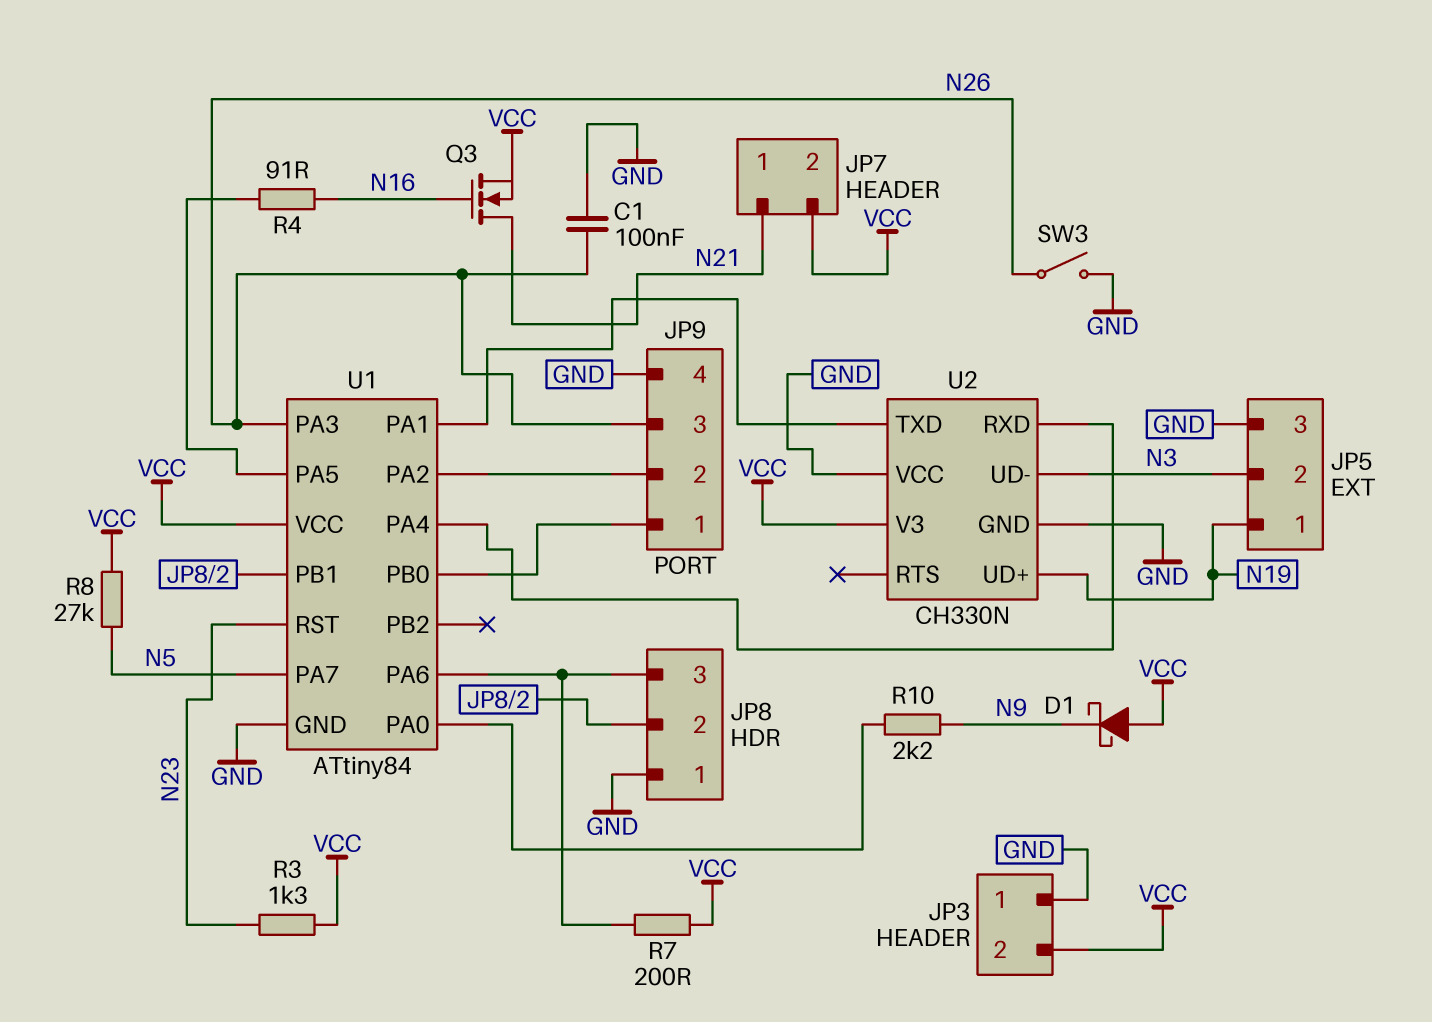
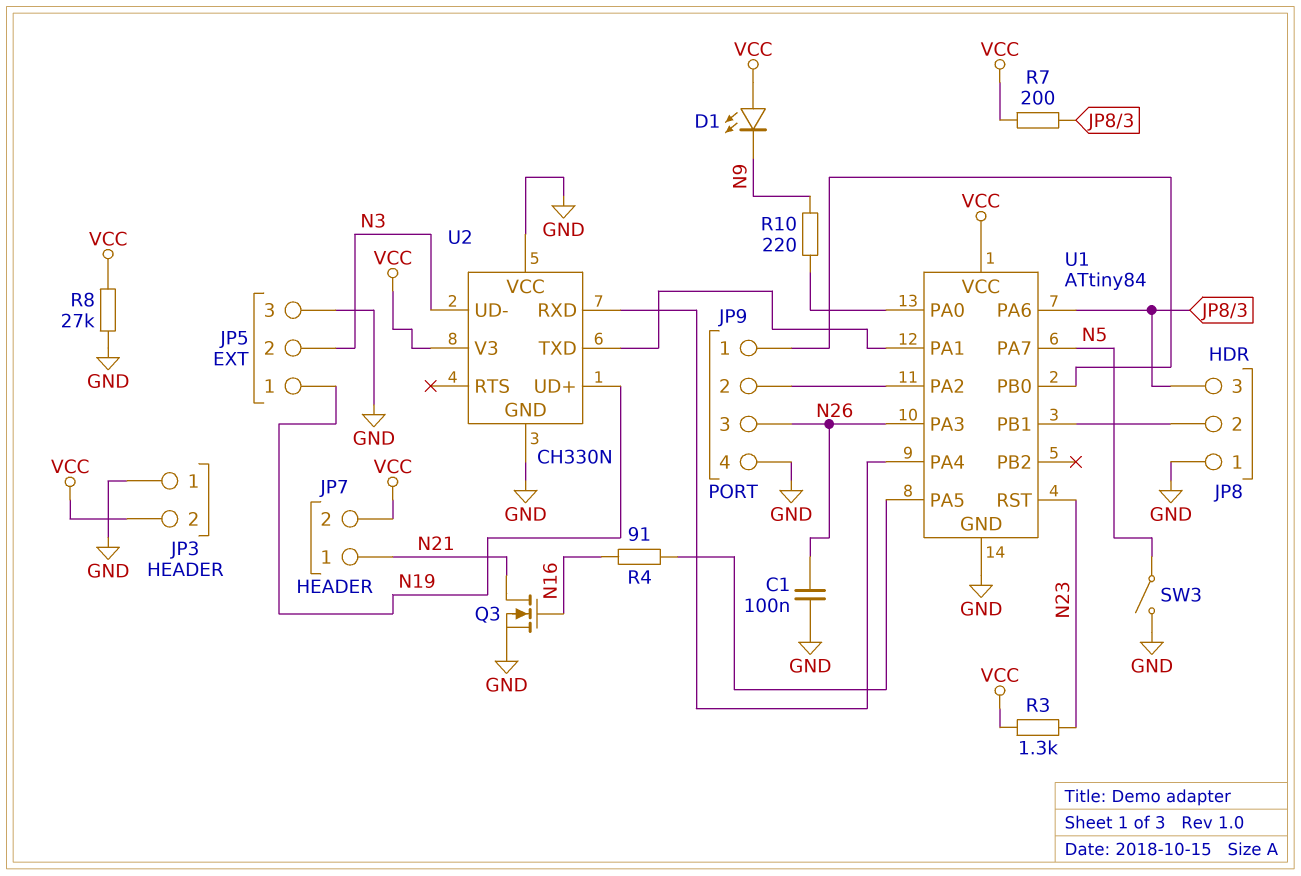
D1: schottky (A VCC, K N9) -> LED (A VCC, K N9)
Q3: NMOS (G N16, D N21, S VCC) -> NMOS (G N16, D N21, S GND)
R8: 27k (N5, VCC) -> 27k (GND, VCC)
R10: 2.2k (N9, U1/PA0) -> 220 (N9, U1/PA0)
SW3: switch (GND, N26) -> switch (GND, N5)

